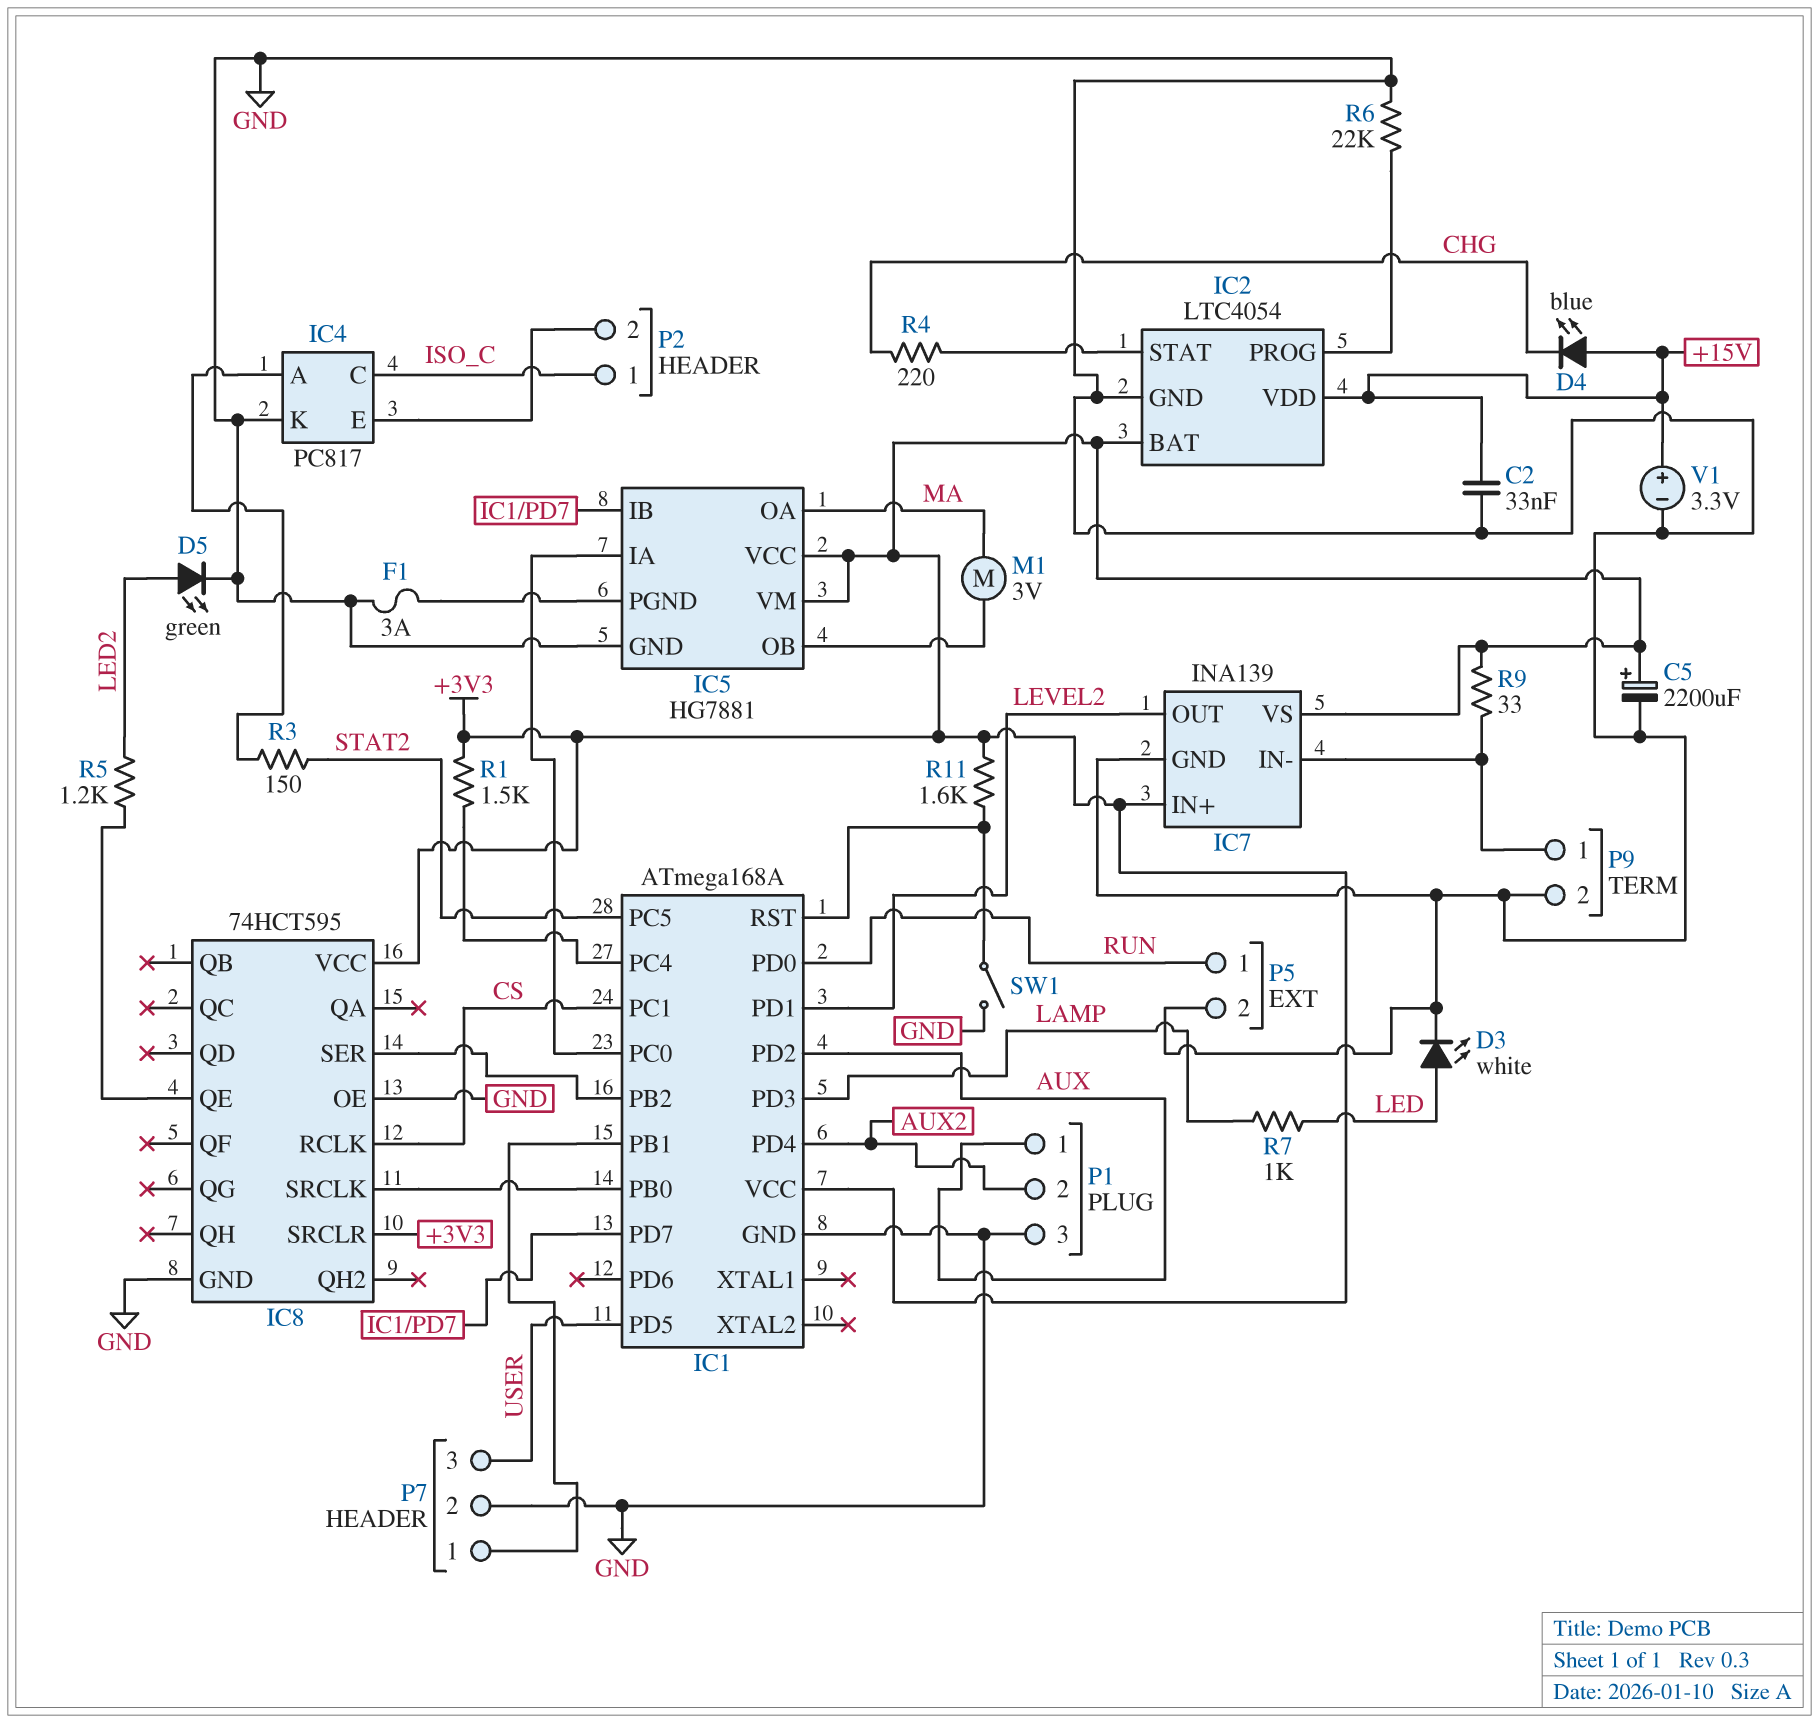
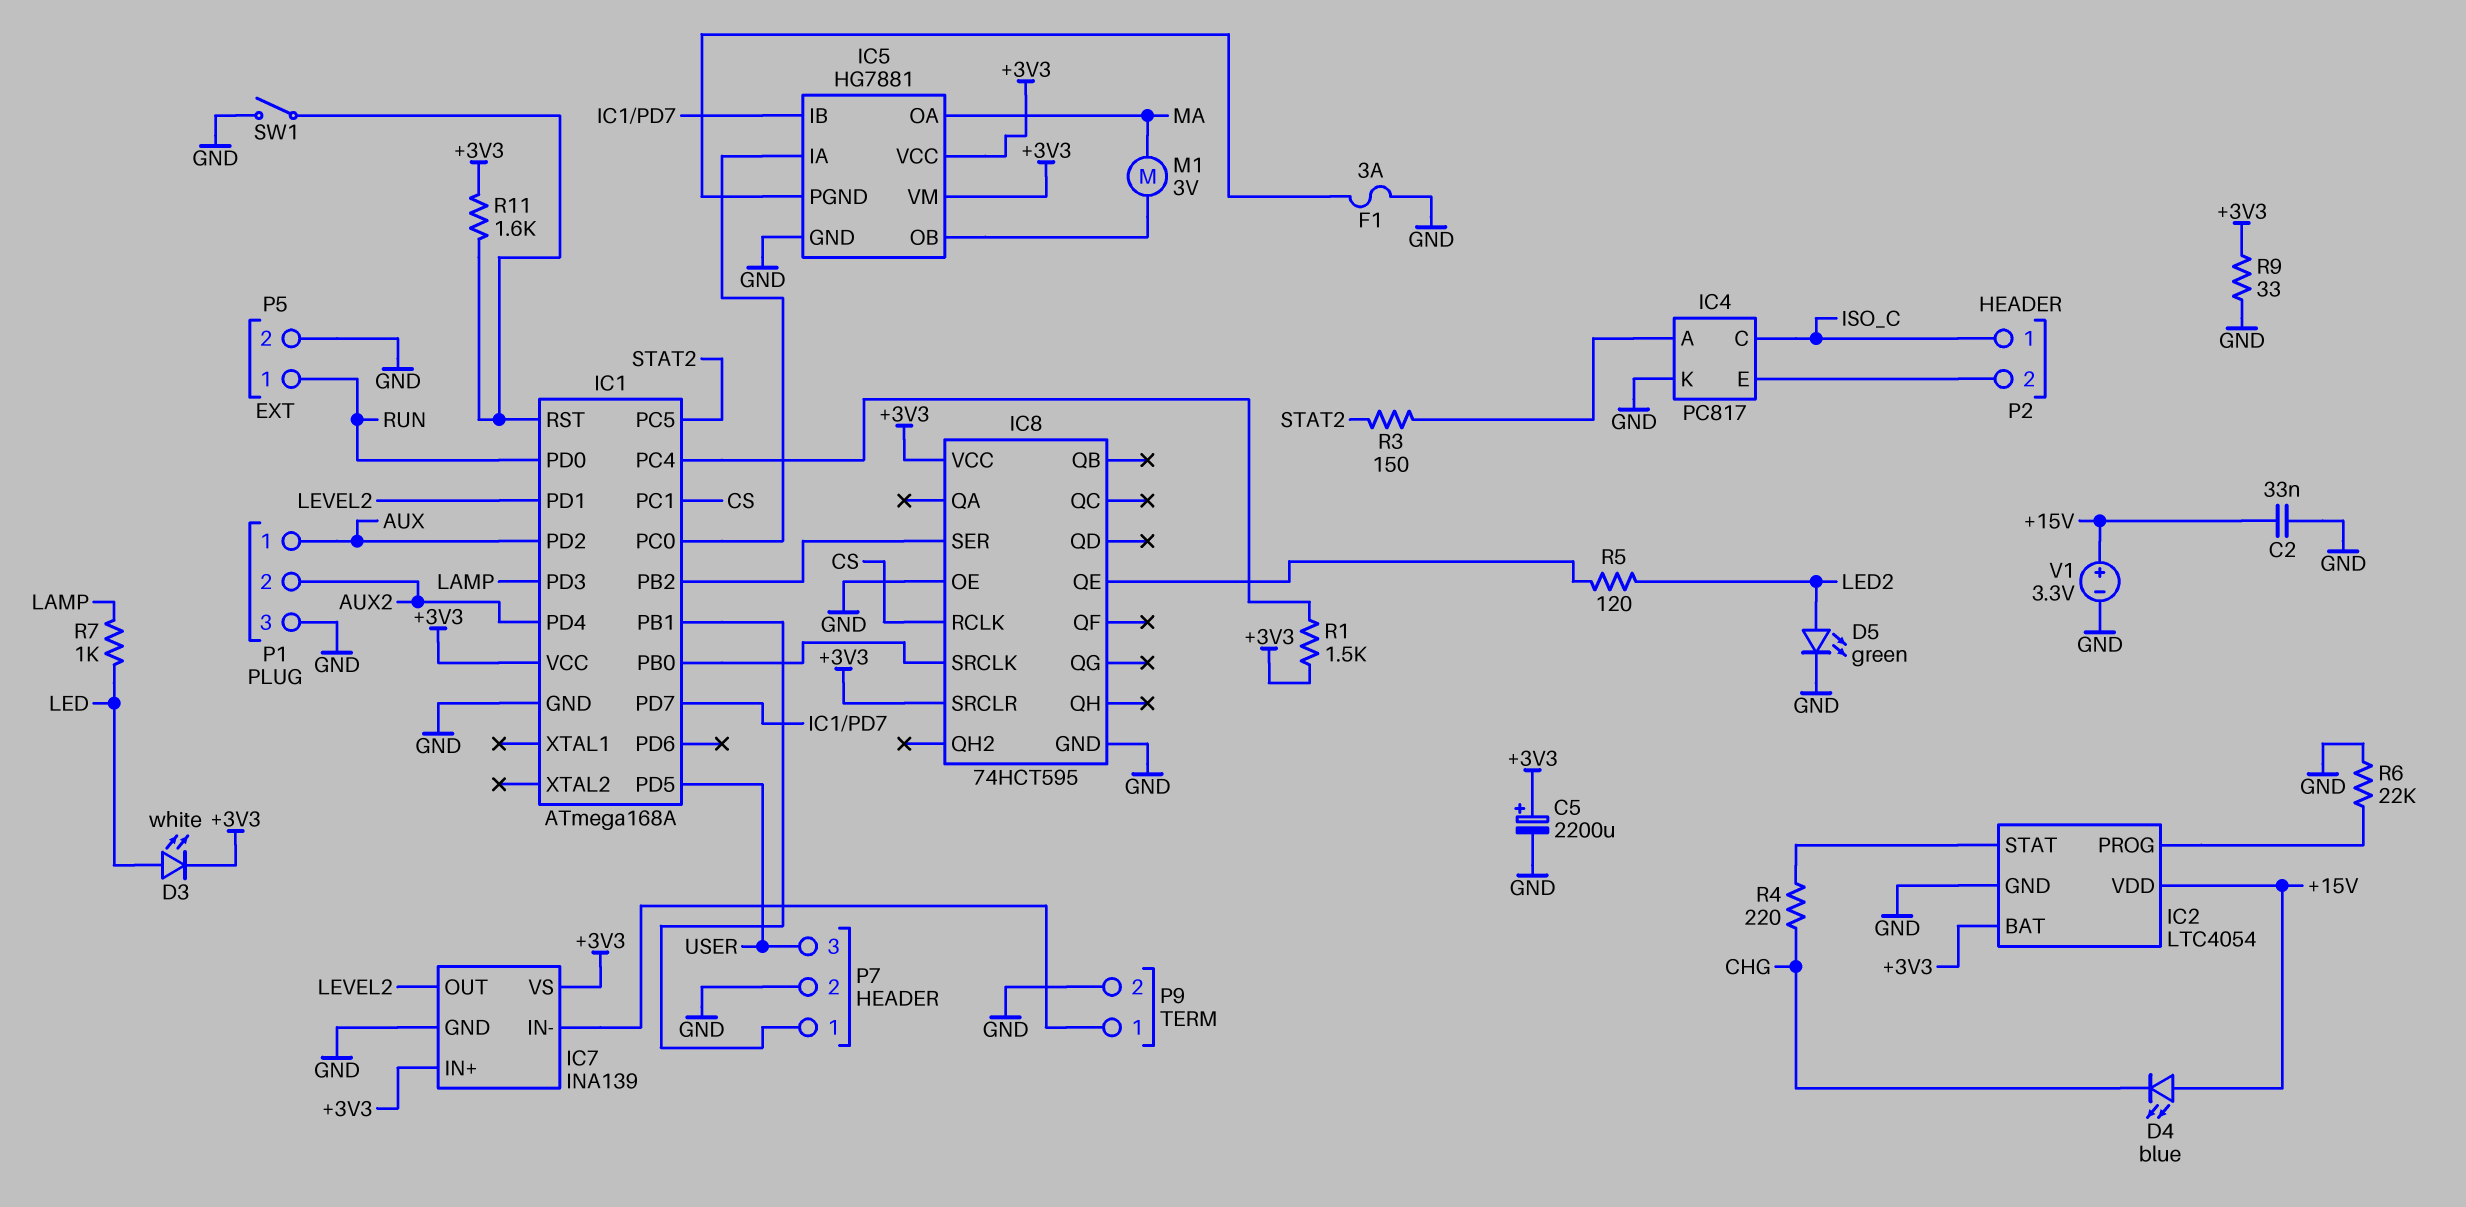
D3: LED white (A LED, K GND) -> LED white (A LED, K +3V3)
R5: 1.2k (IC8/QE, LED2) -> 120 (IC8/QE, LED2)
R9: 33 (+3V3, IC7/IN-) -> 33 (+3V3, GND)

